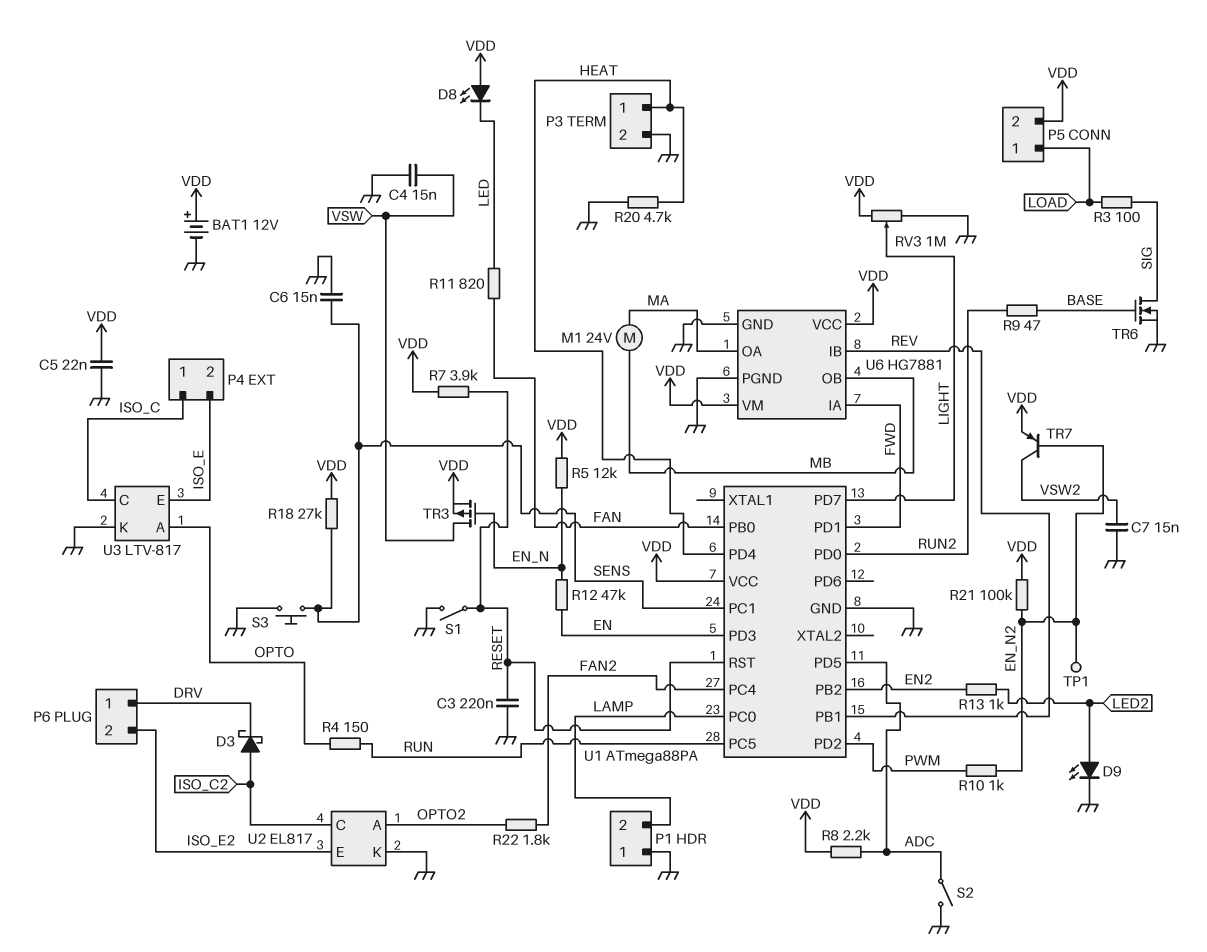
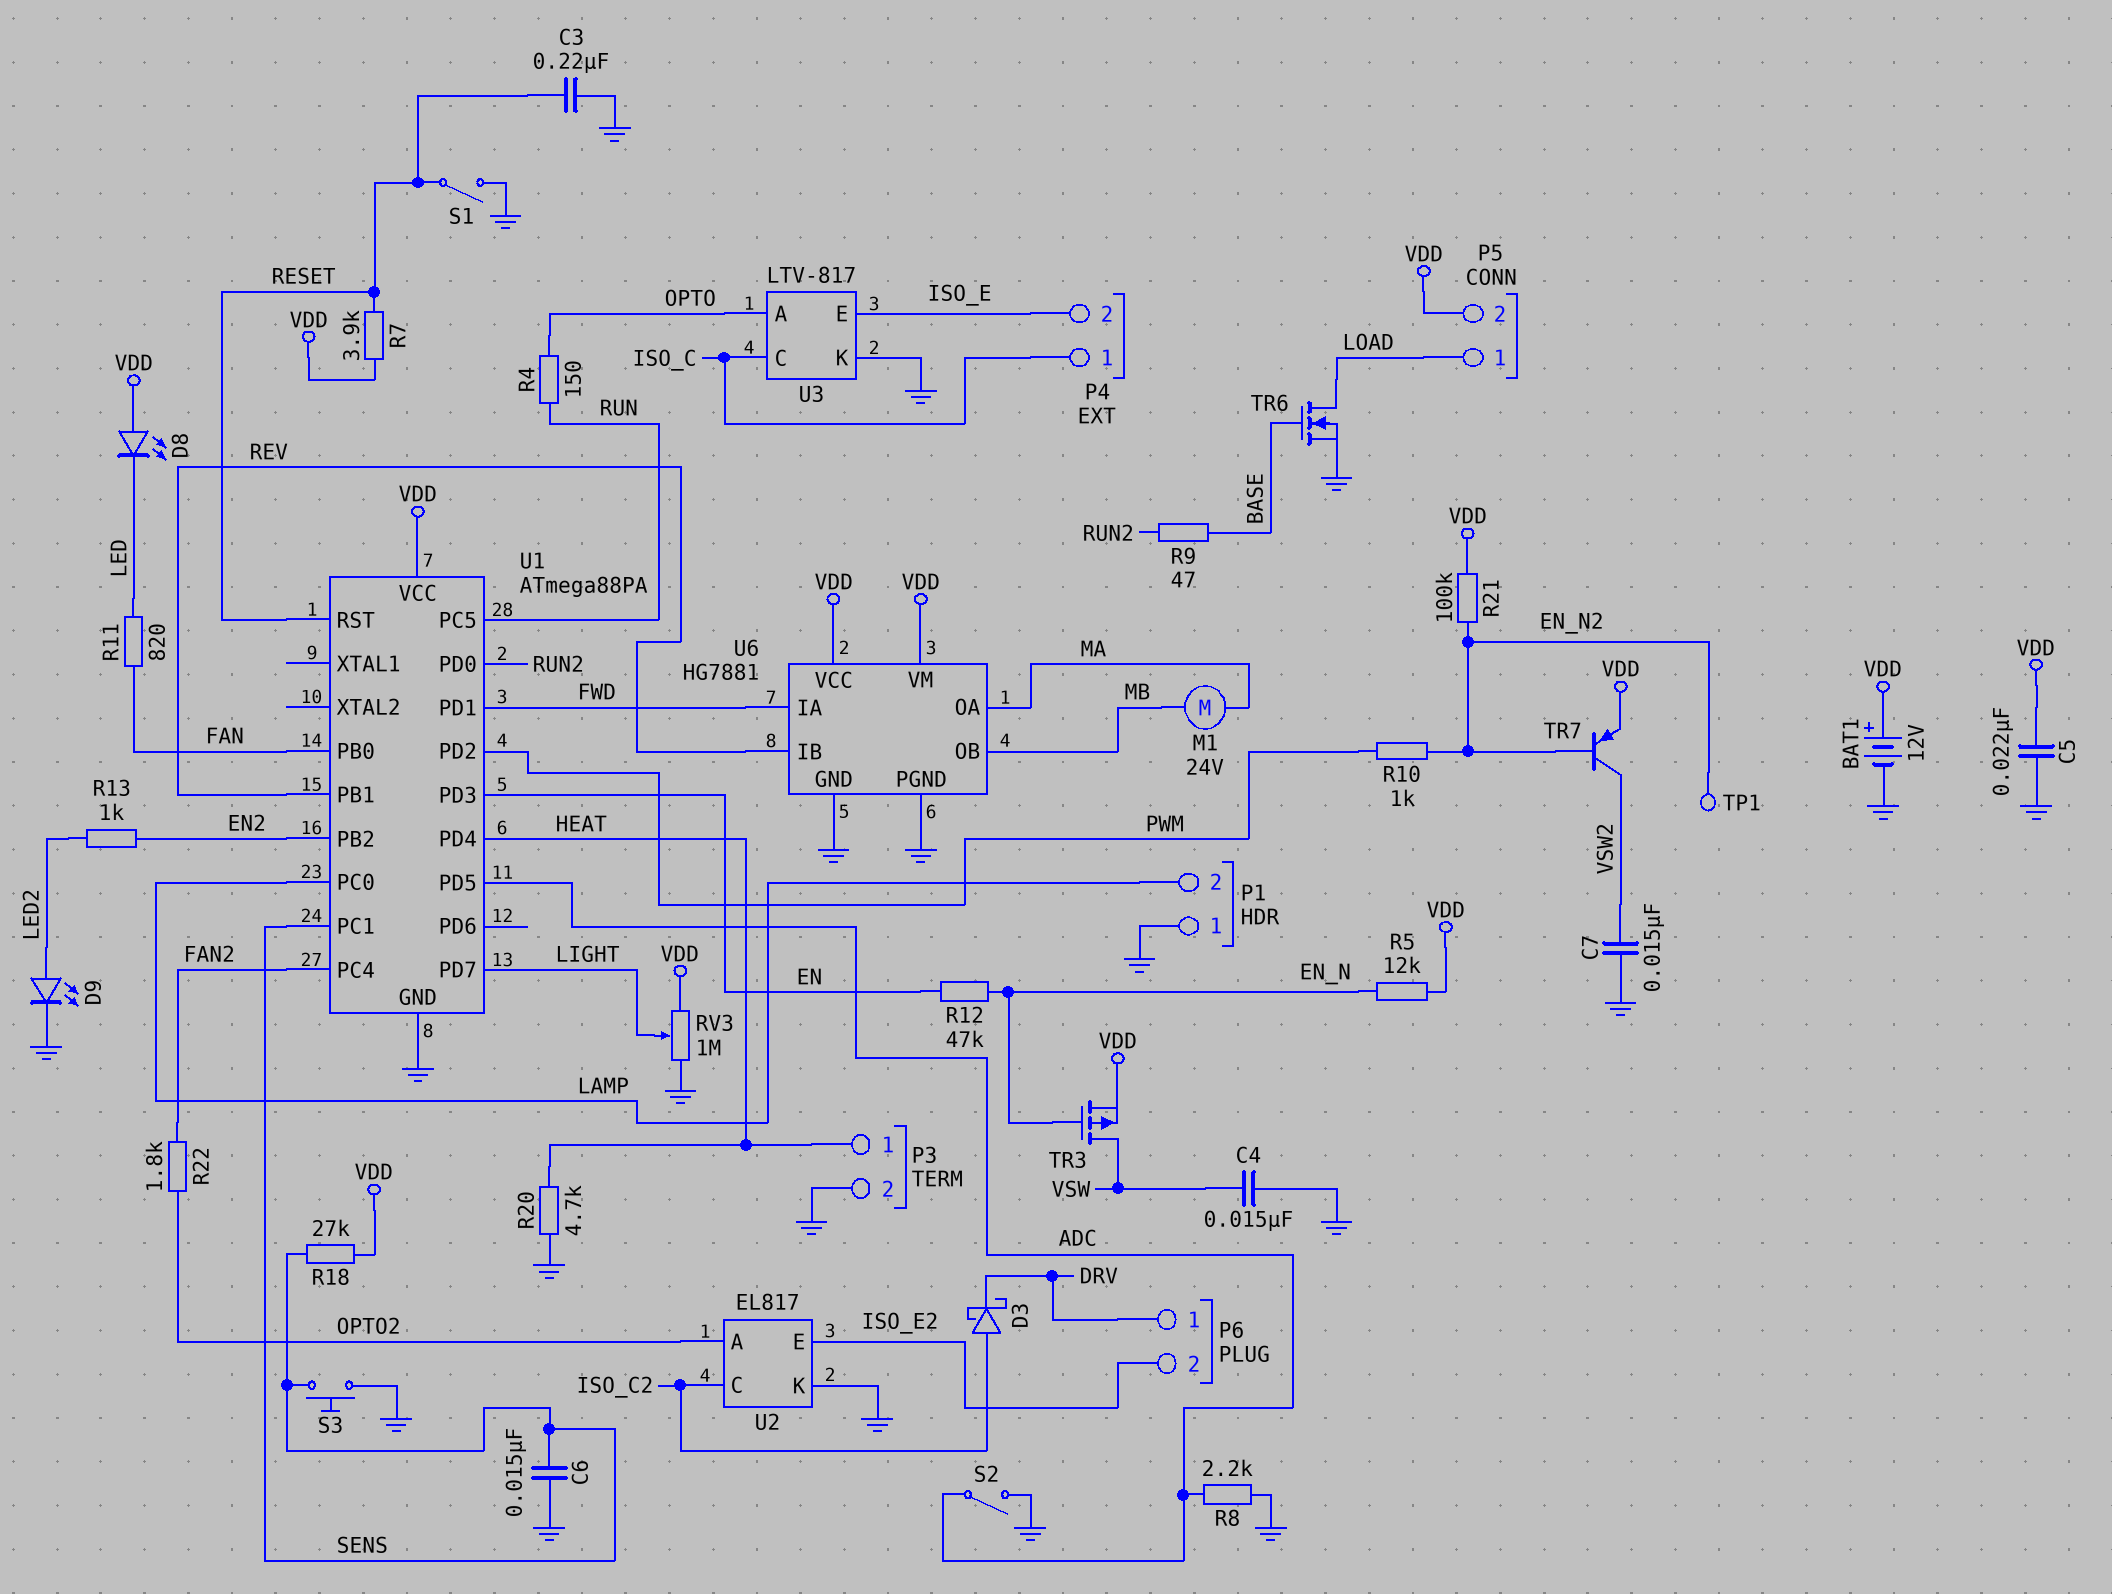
R3: 100 (LOAD, SIG) -> none
R8: 2.2k (ADC, VDD) -> 2.2k (ADC, GND)
TR6: NMOS (G BASE, D SIG, S GND) -> NMOS (G BASE, D LOAD, S GND)

